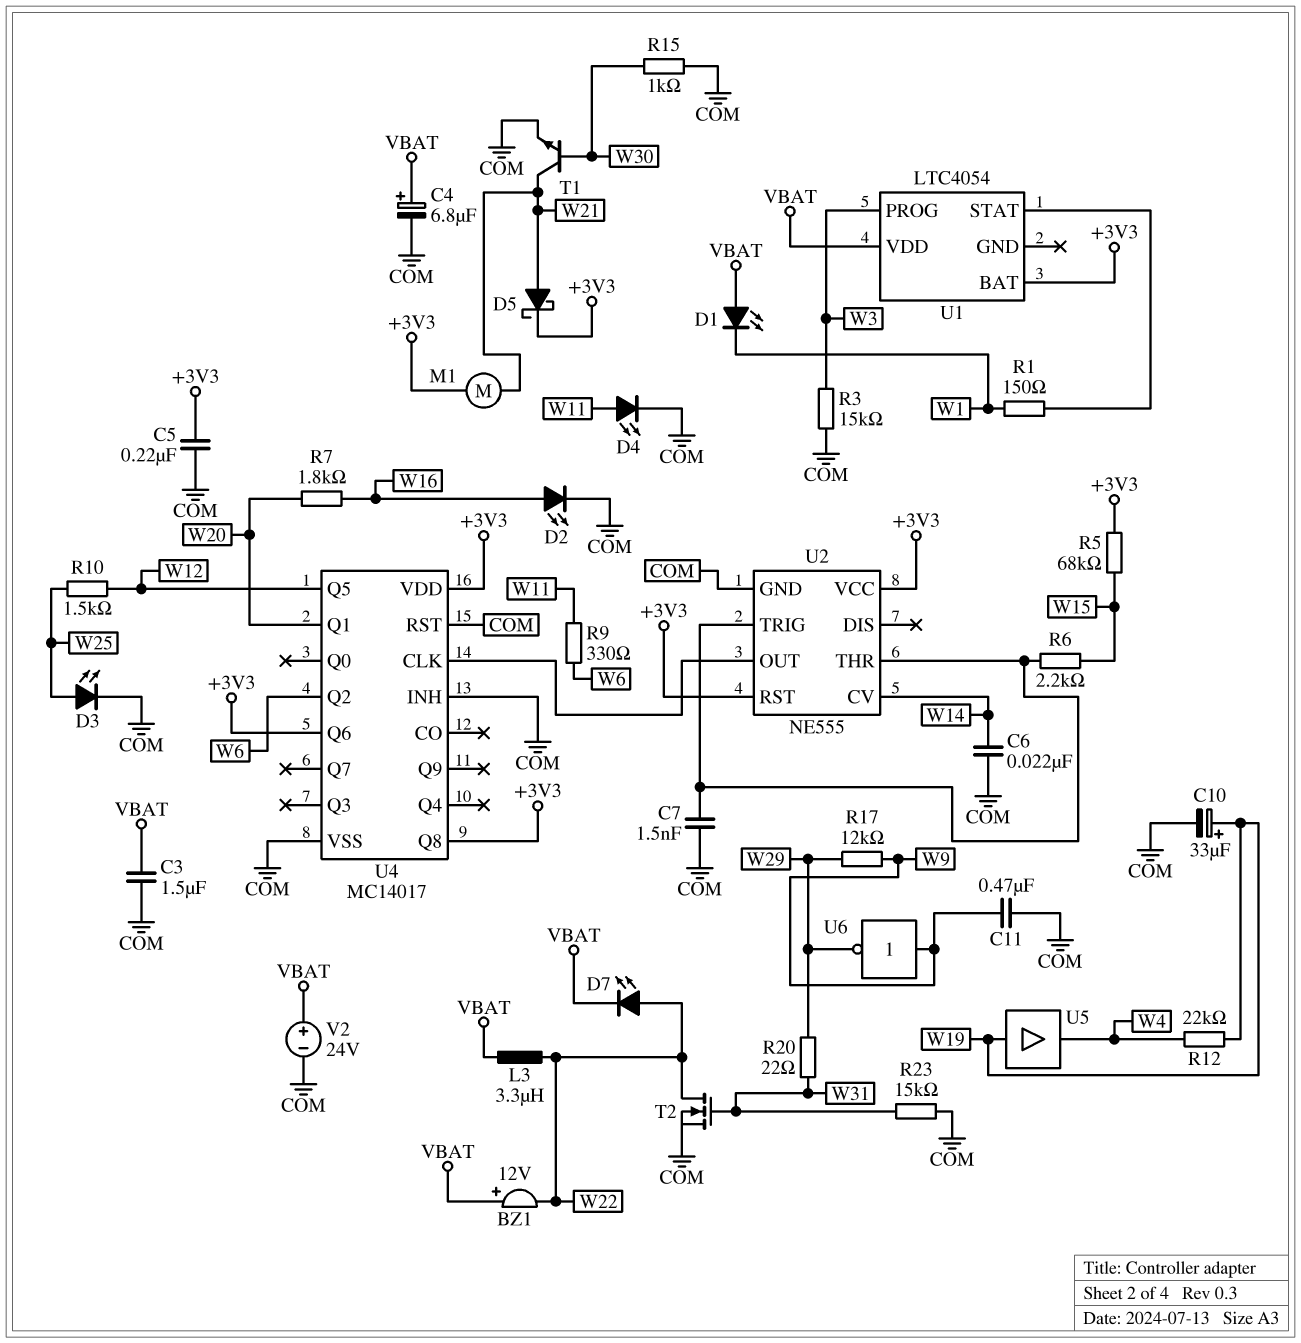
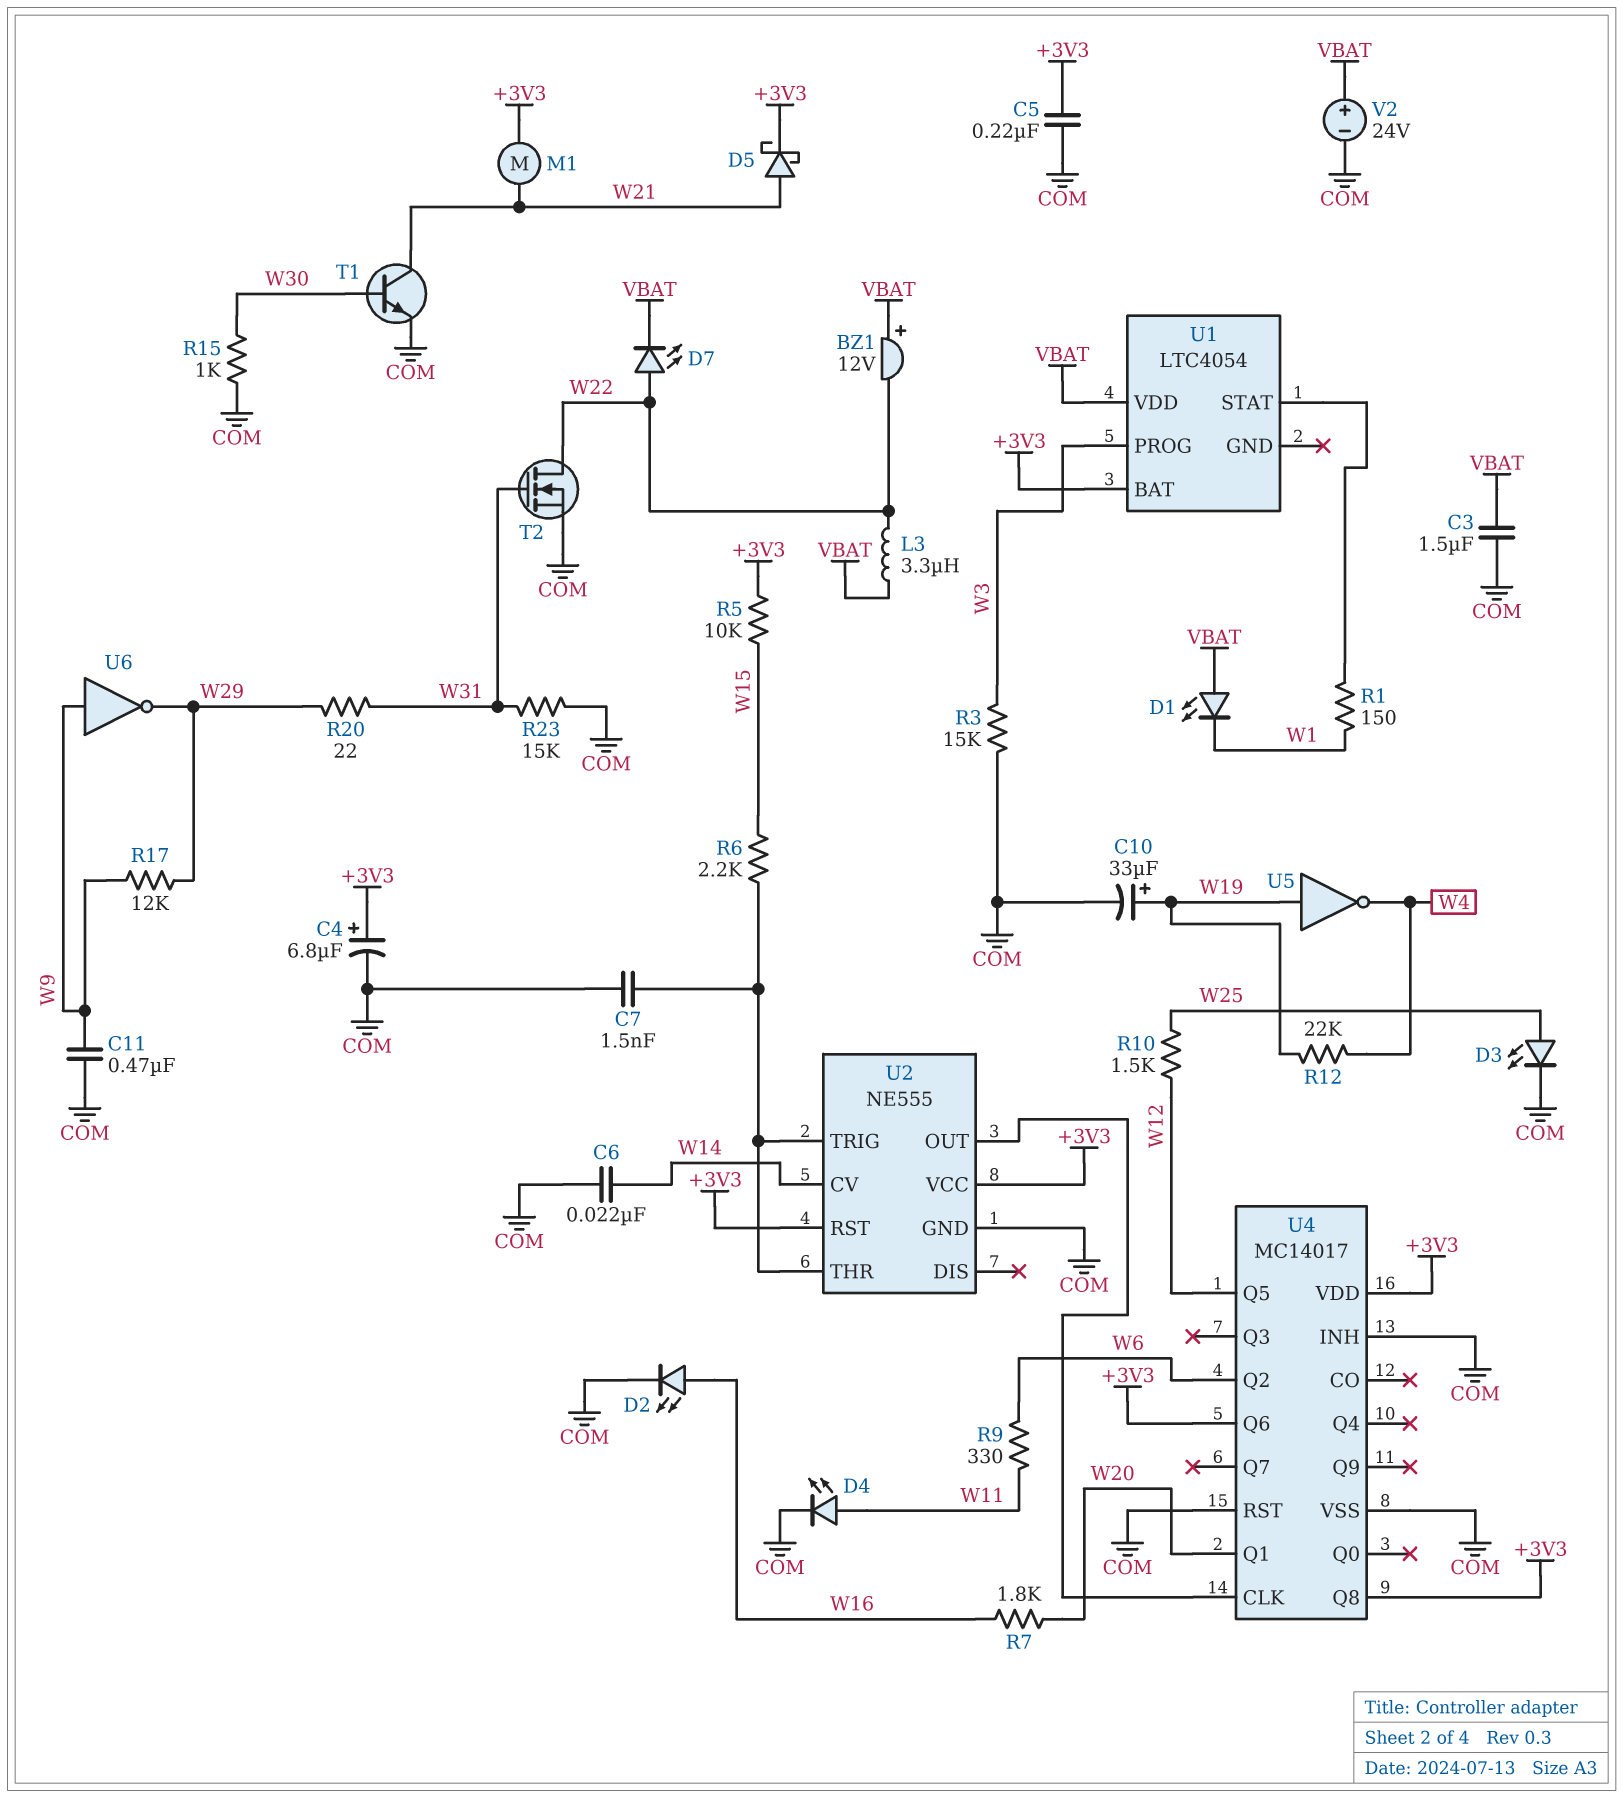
C4: 6.8uF (plus VBAT, minus COM) -> 6.8uF (plus +3V3, minus COM)
R5: 68k (+3V3, W15) -> 10k (+3V3, W15)
U5: buffer (in W19, out W4) -> NOT (in W19, out W4)

